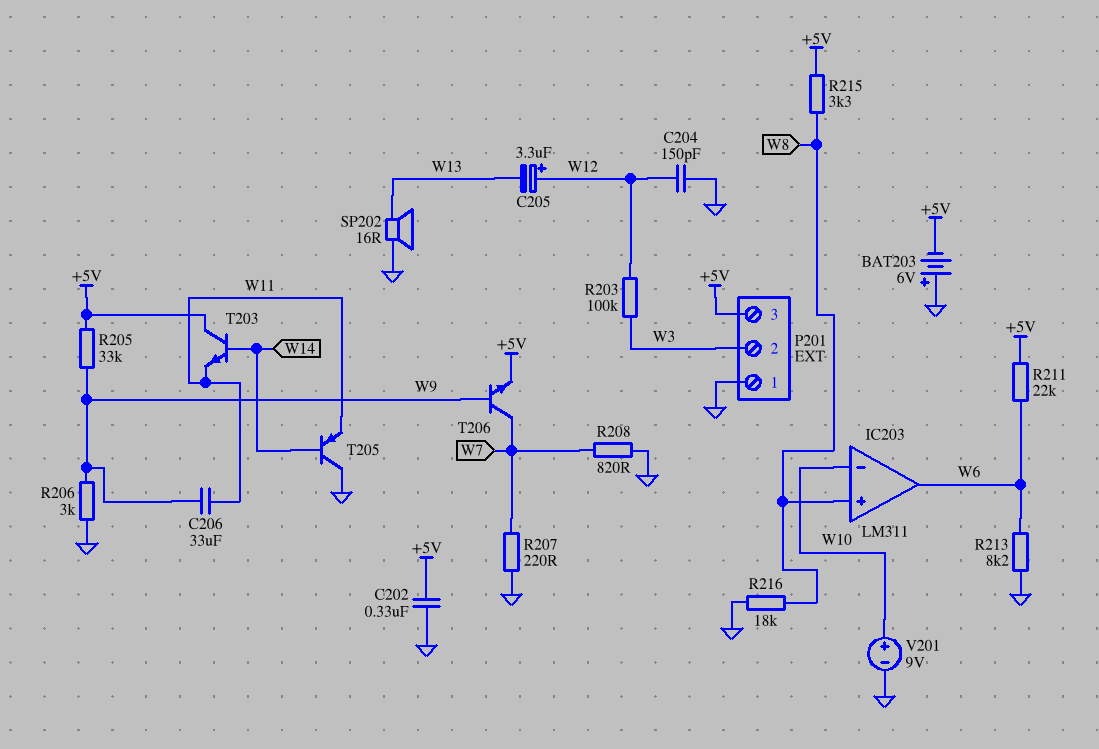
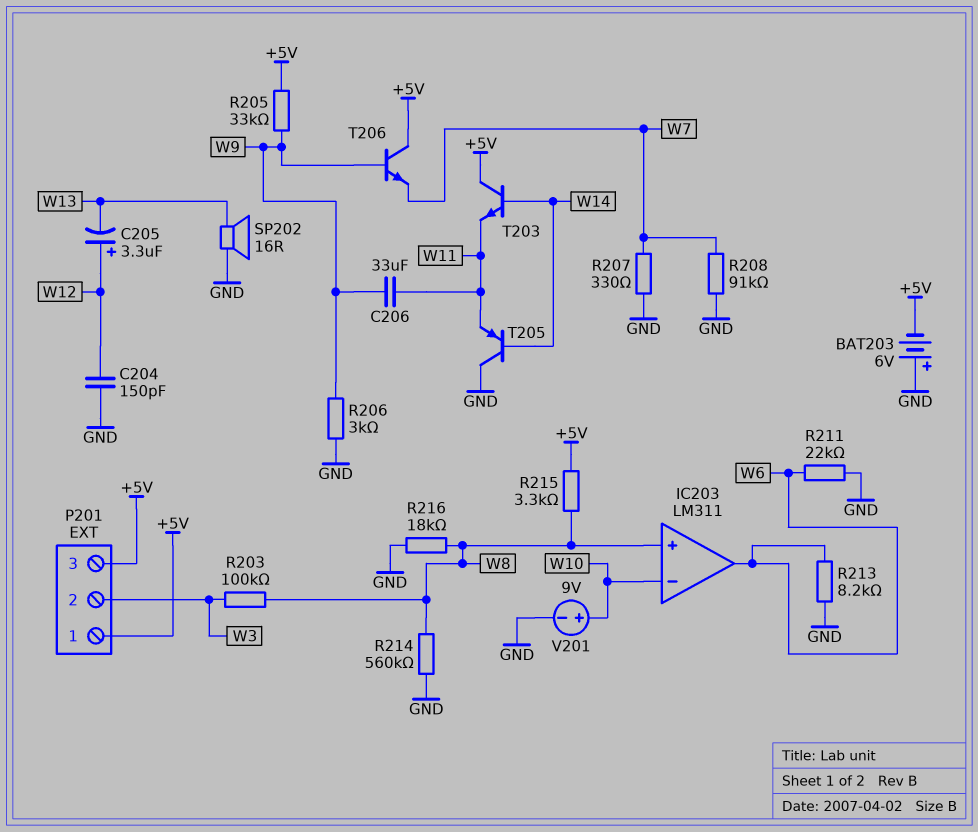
C202: 330nF (+5V, GND) -> none
P201 pin 1: GND -> +5V
R203: 100k (W3, W12) -> 100k (W3, W8)
R207: 220 (GND, W7) -> 330 (GND, W7)
R208: 820 (GND, W7) -> 91k (GND, W7)
R211: 22k (+5V, W6) -> 22k (GND, W6)
R214: none -> 560k (GND, W8)
T206: NPN (B W9, C W7, E +5V) -> NPN (B W9, C +5V, E W7)

